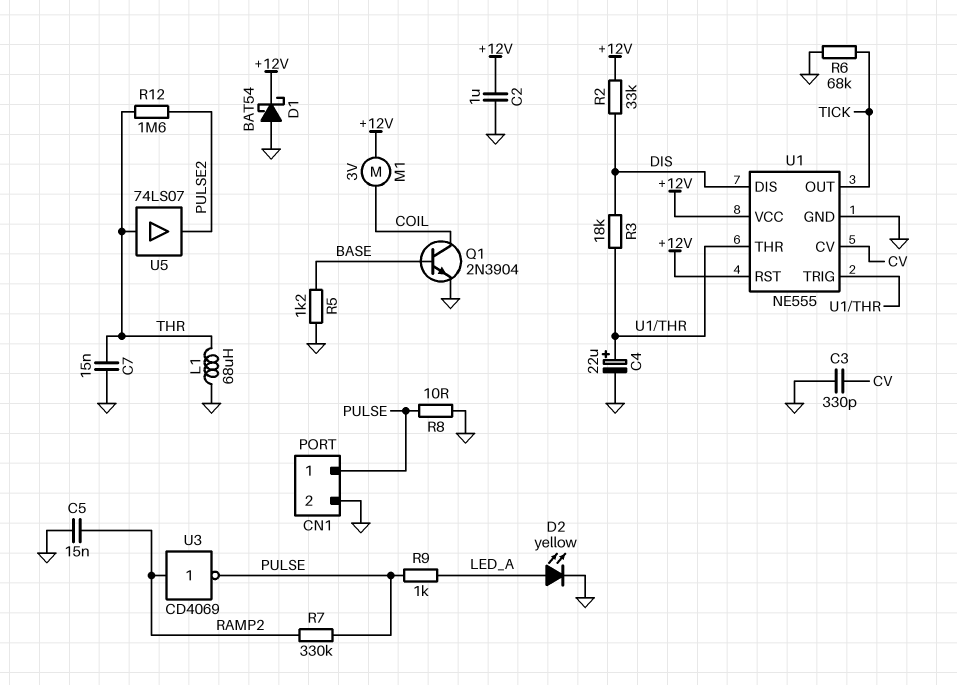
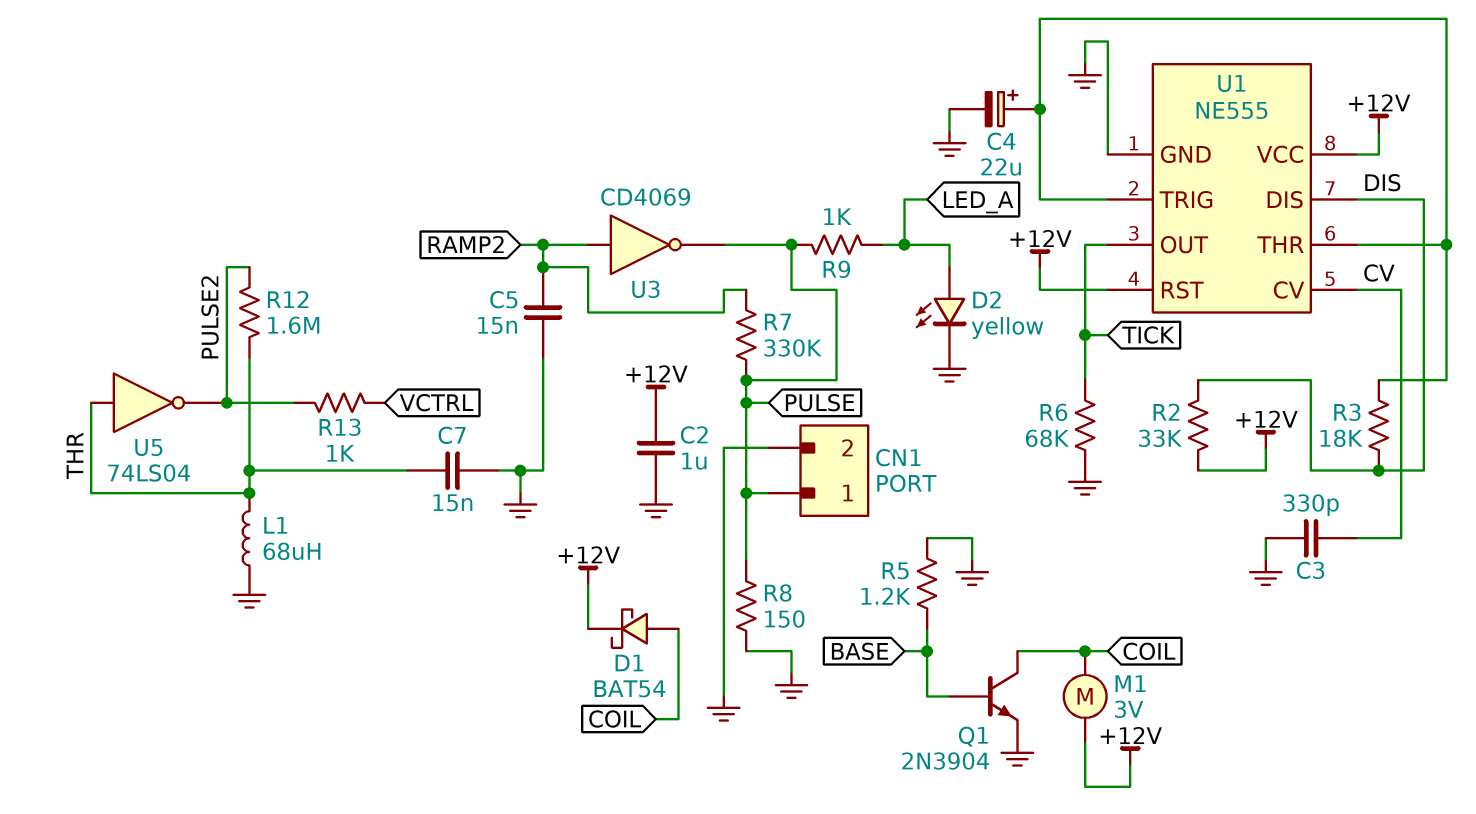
D1: schottky BAT54 (A GND, K +12V) -> schottky BAT54 (A COIL, K +12V)
R8: 10 (GND, PULSE) -> 150 (GND, PULSE)
R13: none -> 1k (PULSE2, VCTRL)
U5: buffer 74LS07 (in THR, out PULSE2) -> NOT 74LS04 (in THR, out PULSE2)

